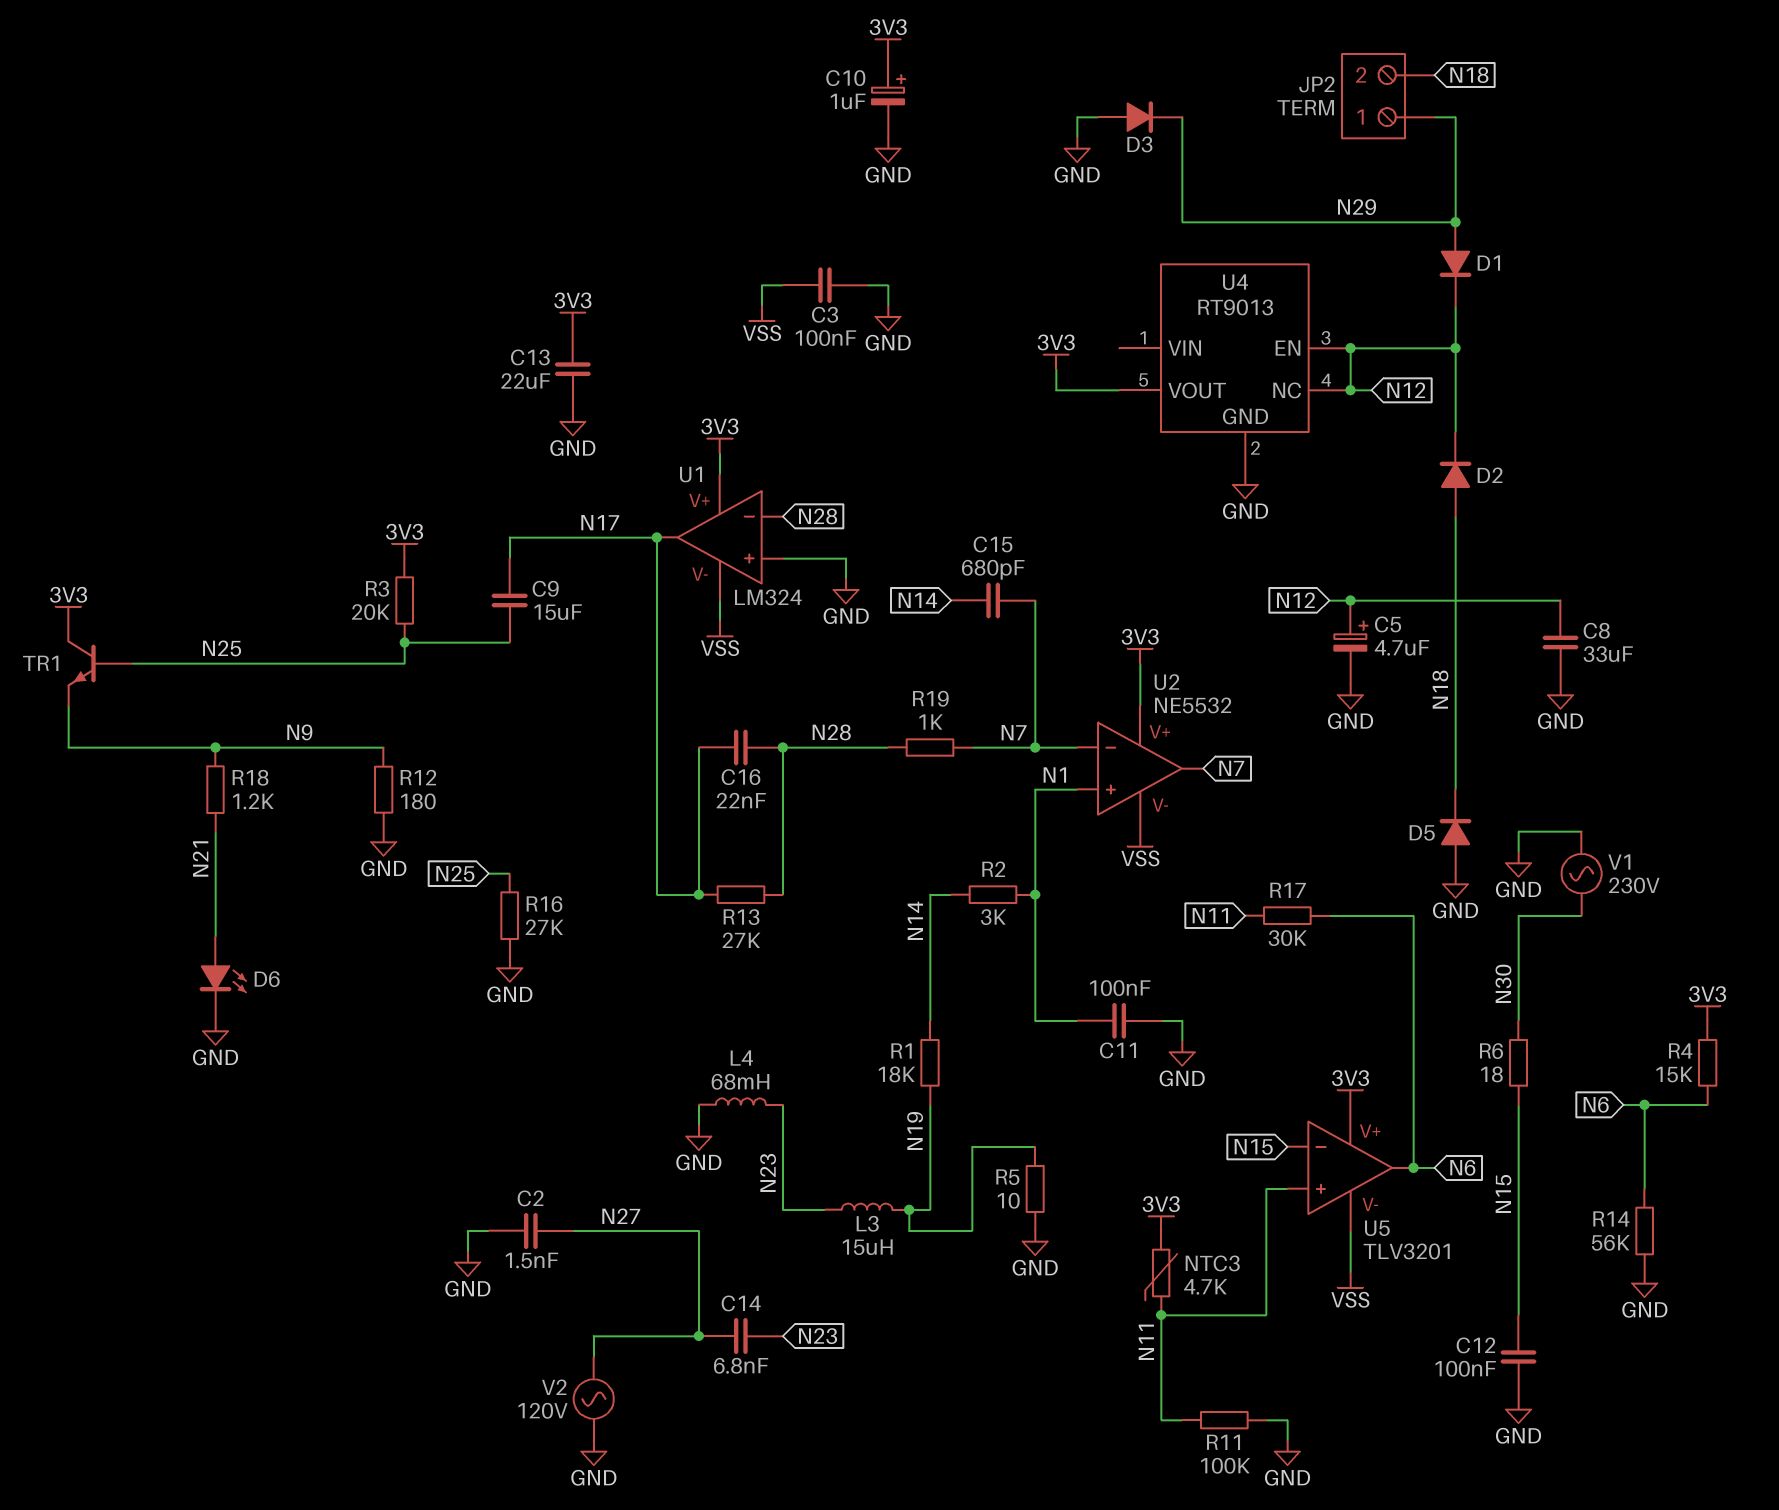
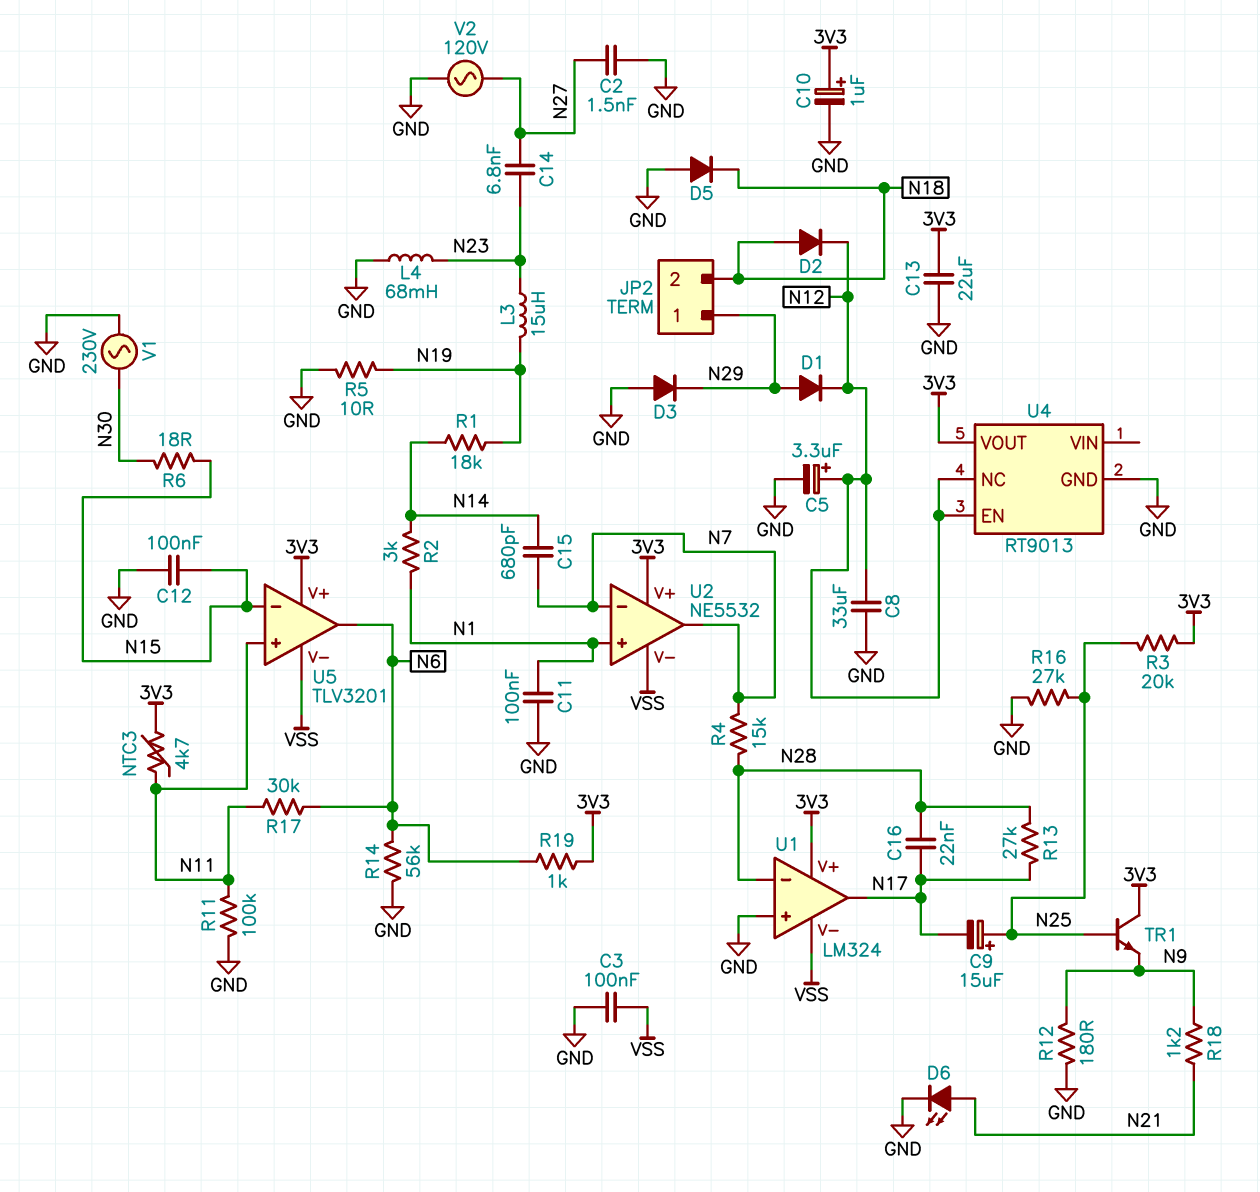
C5: 4.7uF (plus N12, minus GND) -> 3.3uF (plus N12, minus GND)
C9: 15uF (N17, N25) -> 15uF (plus N25, minus N17)
R4: 15k (3V3, N6) -> 15k (N7, N28)
R19: 1k (N7, N28) -> 1k (3V3, N6)

